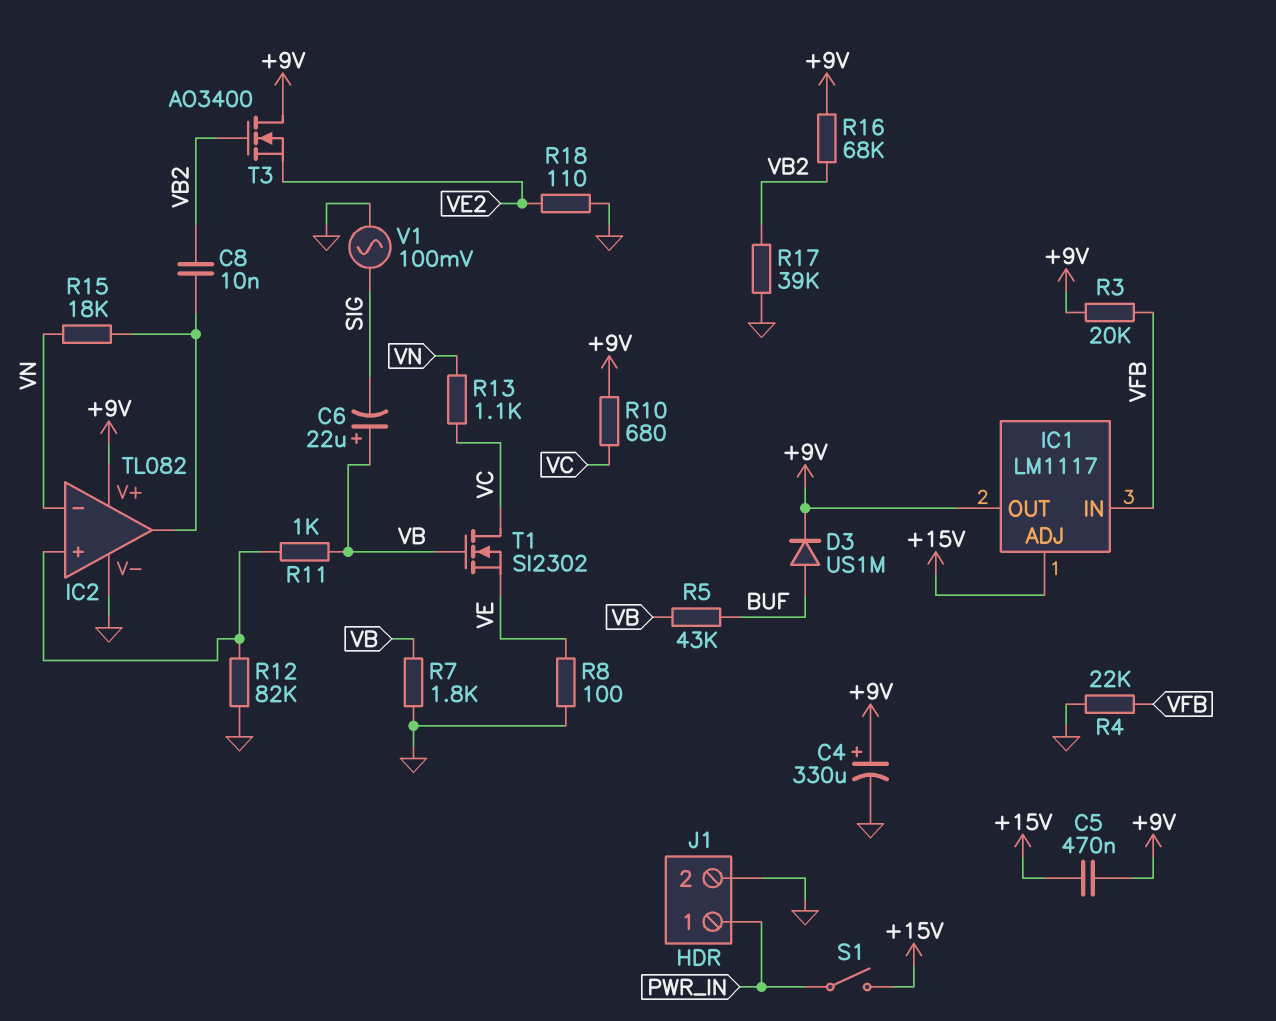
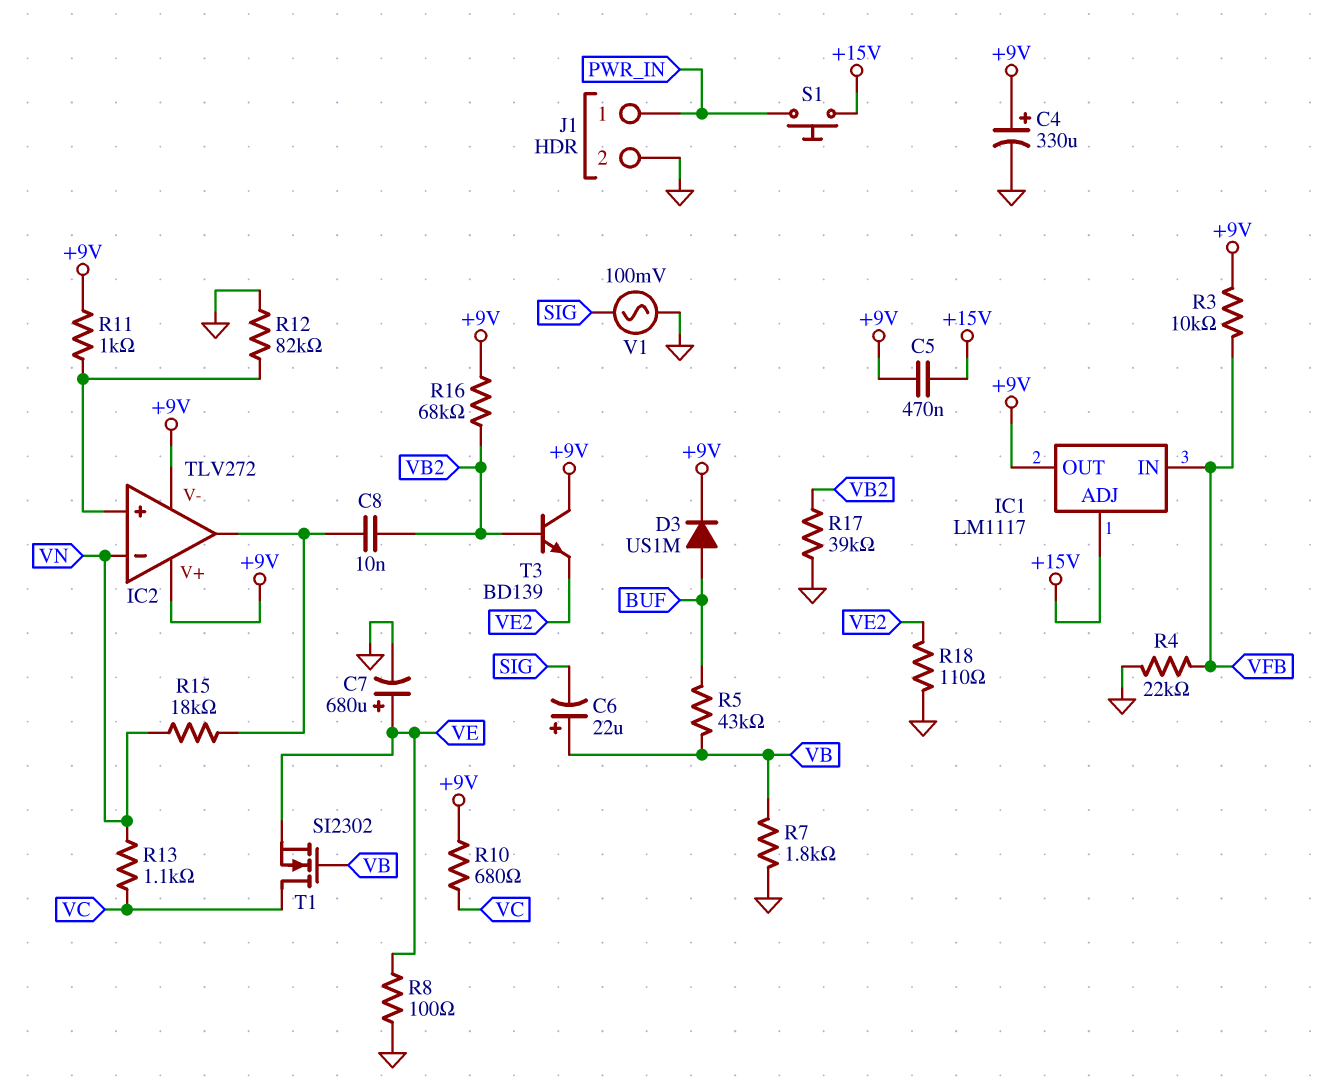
C7: none -> 680uF (plus VE, minus GND)
IC2: TL082 -> TLV272
IC2 pin V-: GND -> +9V
R3: 20k (+9V, VFB) -> 10k (+9V, VFB)
R11: 1k (IC2/in+, VB) -> 1k (+9V, IC2/in+)
S1: switch (+15V, PWR_IN) -> button (+15V, PWR_IN)
T3: NMOS AO3400 (G VB2, D +9V, S VE2) -> NPN BD139 (B VB2, C +9V, E VE2)

